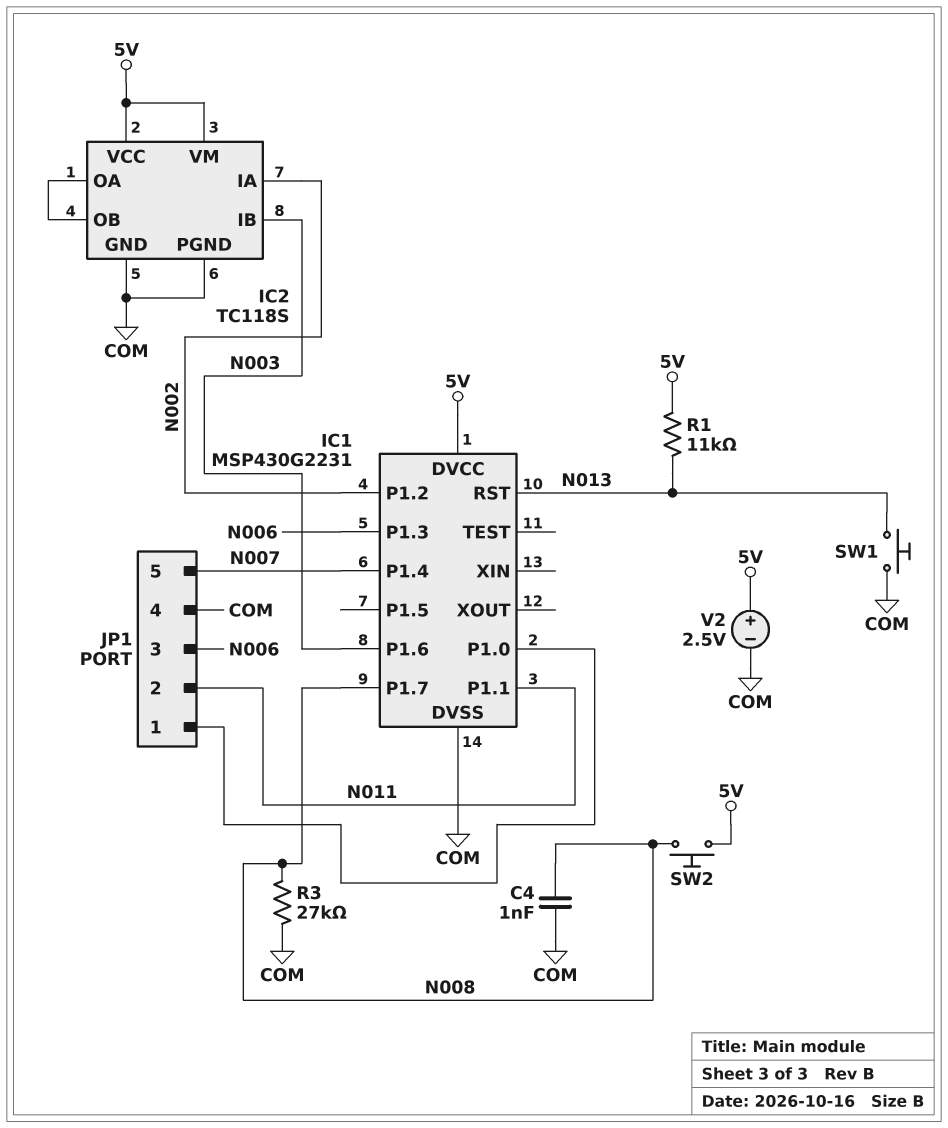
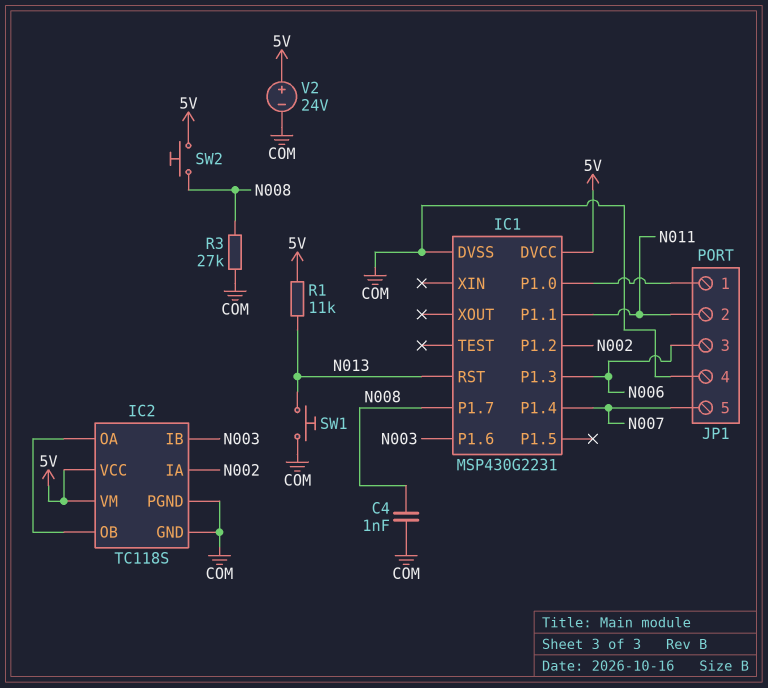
V2: 2.5V (plus 5V, minus COM) -> 24V (plus 5V, minus COM)

